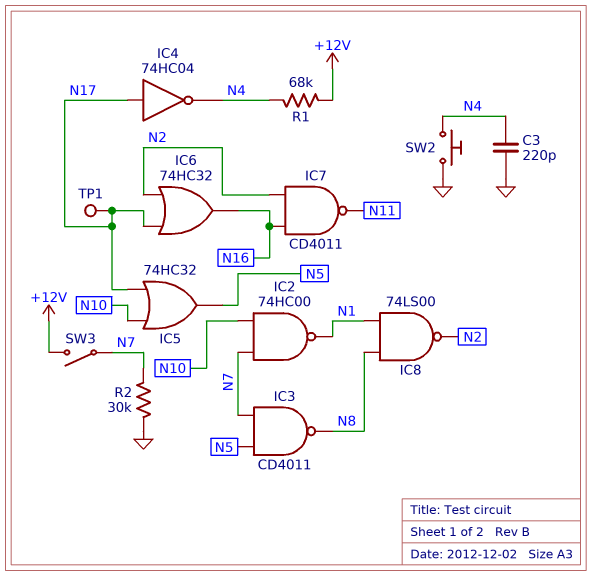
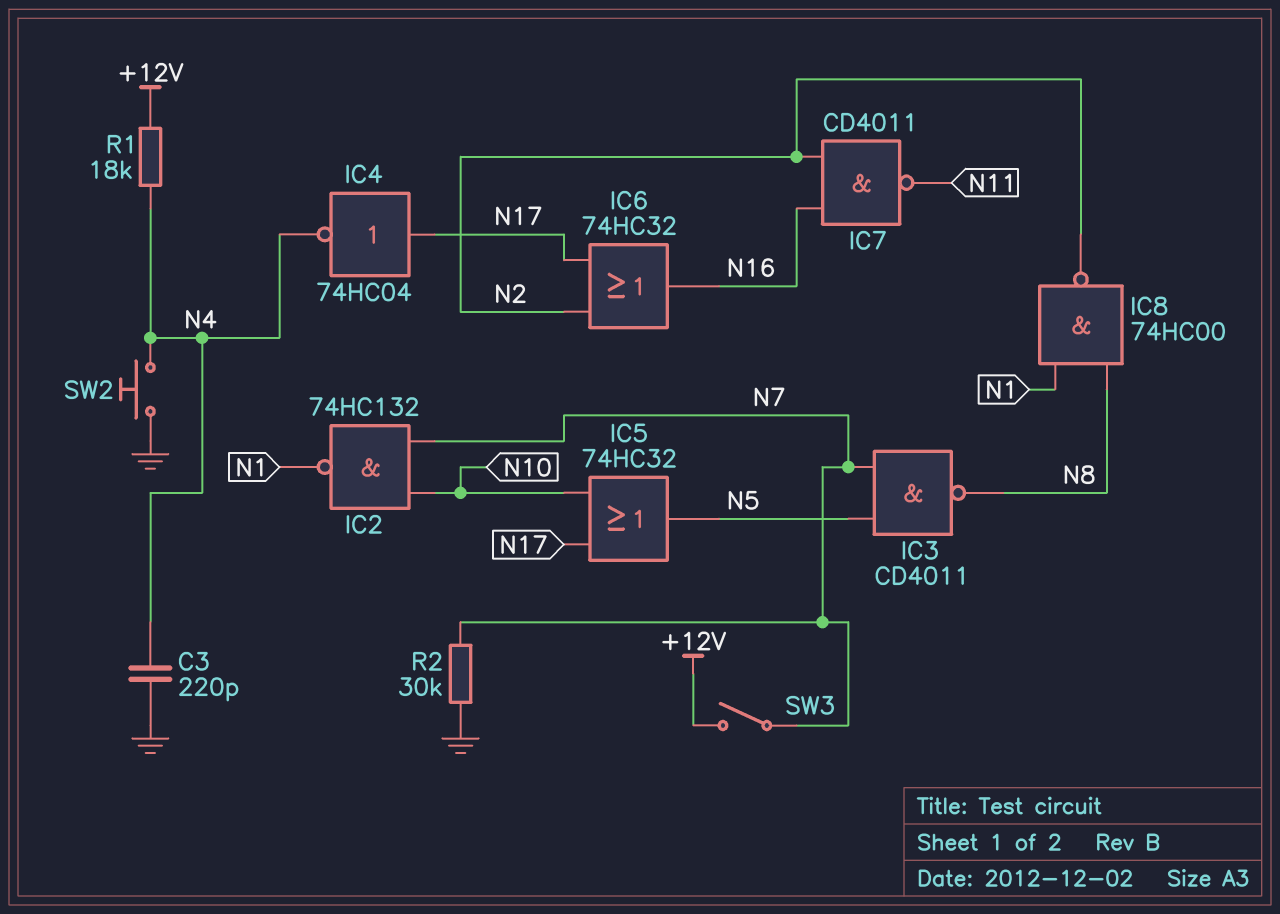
IC2: NAND 74HC00 (in N7, in N10, out N1) -> NAND 74HC132 (in N7, in N10, out N1)
IC8: NAND 74LS00 (in N1, in N8, out N2) -> NAND 74HC00 (in N1, in N8, out N2)
R1: 68k (+12V, N4) -> 18k (+12V, N4)
TP1: test point (N17) -> none

